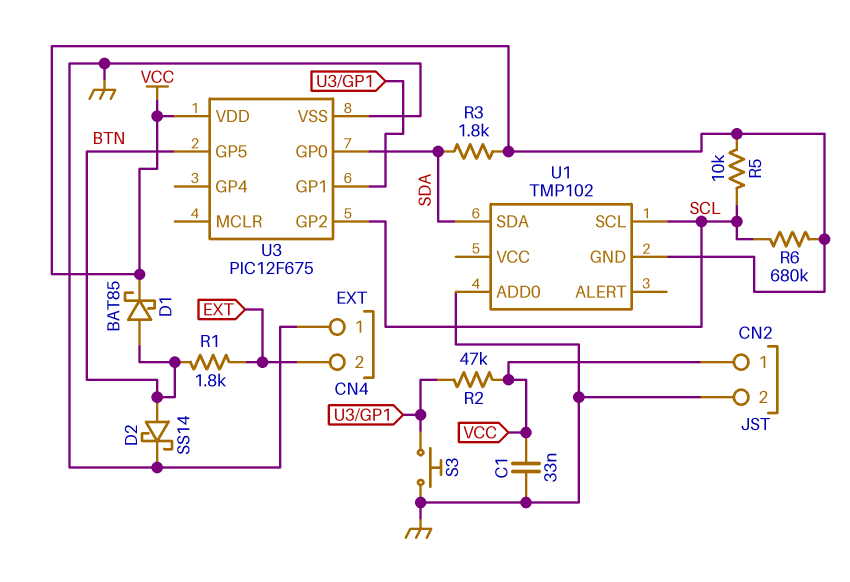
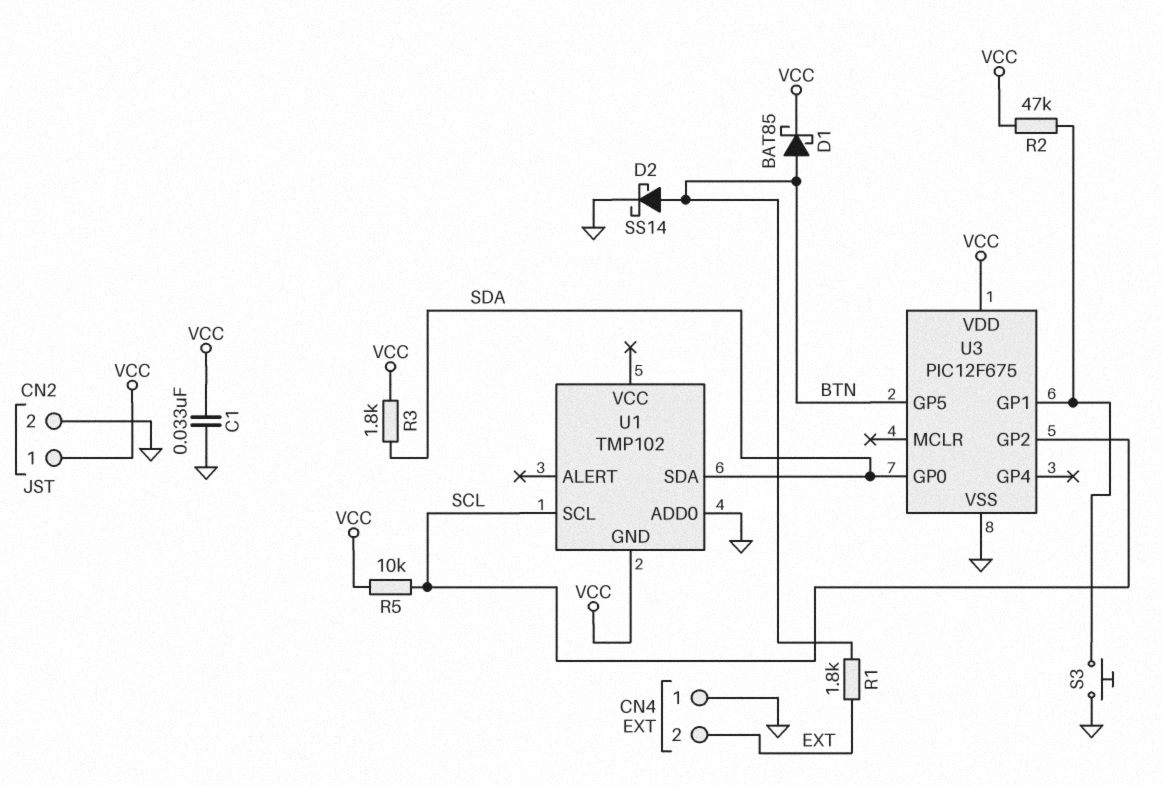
R6: 680k (SCL, VCC) -> none

